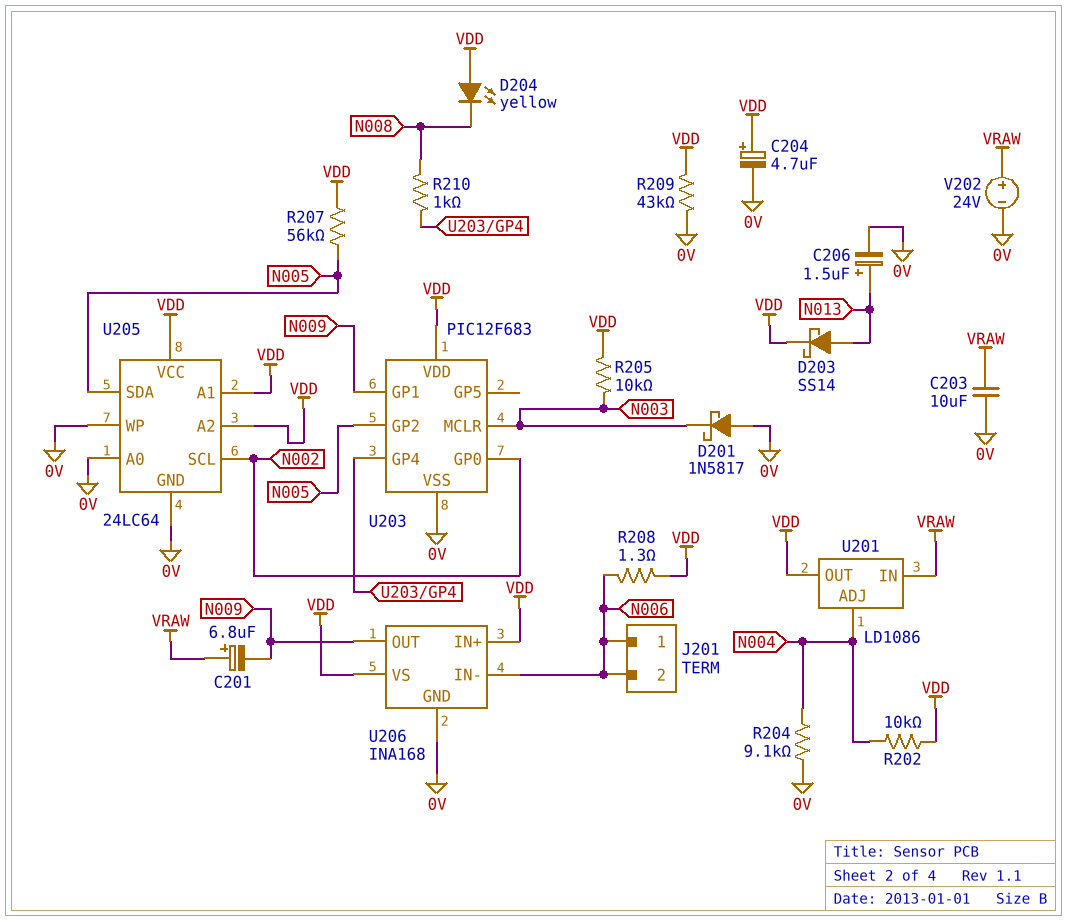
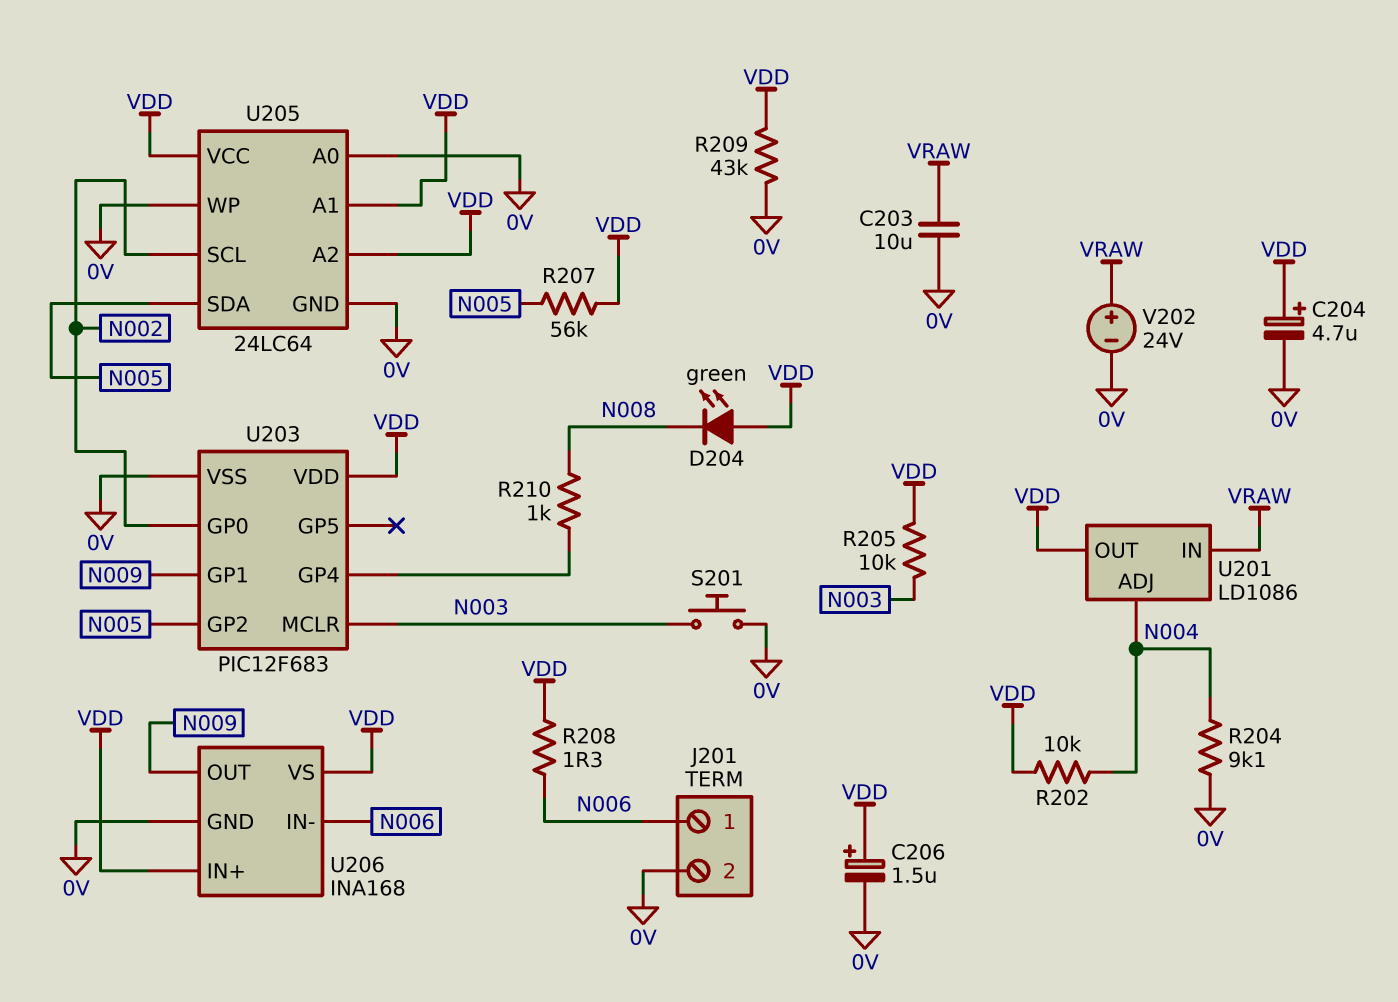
C201: 6.8uF (plus VRAW, minus N009) -> none
C206: 1.5uF (plus N013, minus 0V) -> 1.5uF (plus VDD, minus 0V)
D201: schottky 1N5817 (A 0V, K N003) -> none
D203: schottky SS14 (A N013, K VDD) -> none
D204: LED yellow (A VDD, K N008) -> LED green (A VDD, K N008)
J201 pin 2: N006 -> 0V
S201: none -> button (0V, N003)

